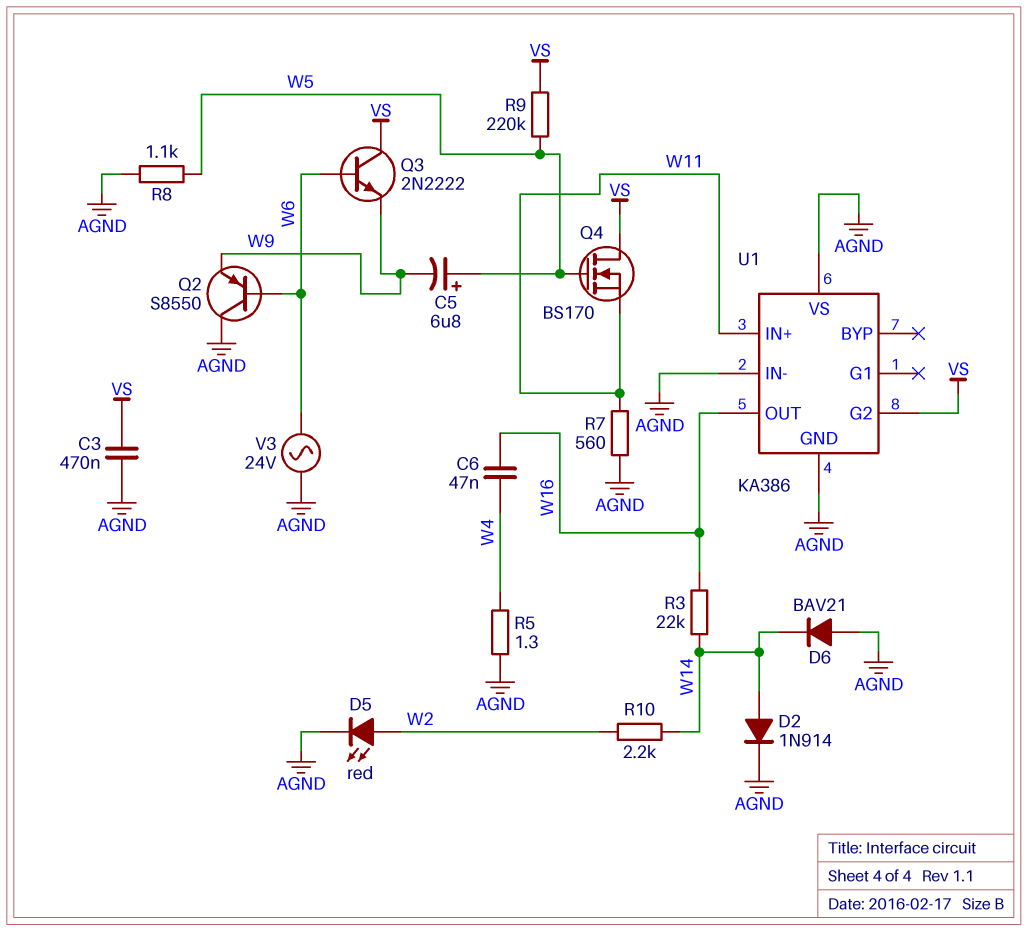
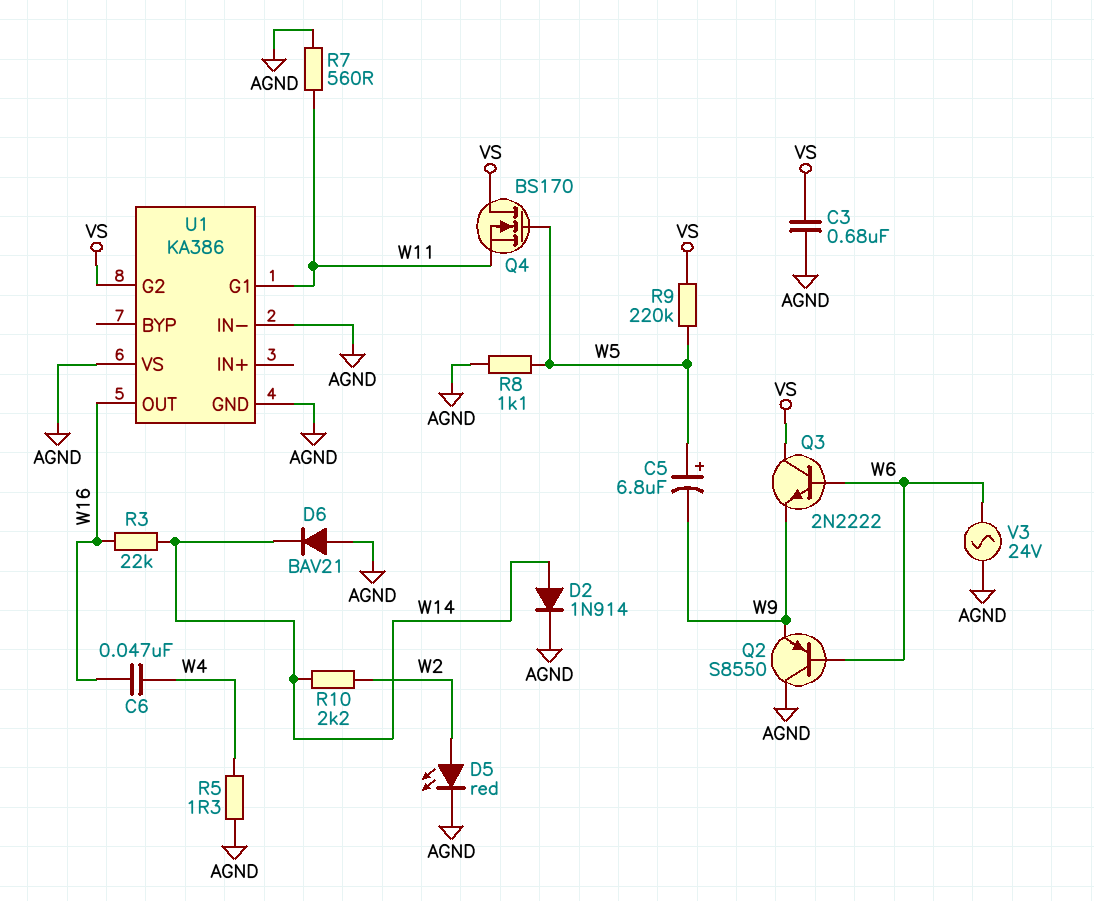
C3: 470nF (AGND, VS) -> 680nF (AGND, VS)
U1 pin G1: none -> W11
U1 pin IN+: W11 -> none

